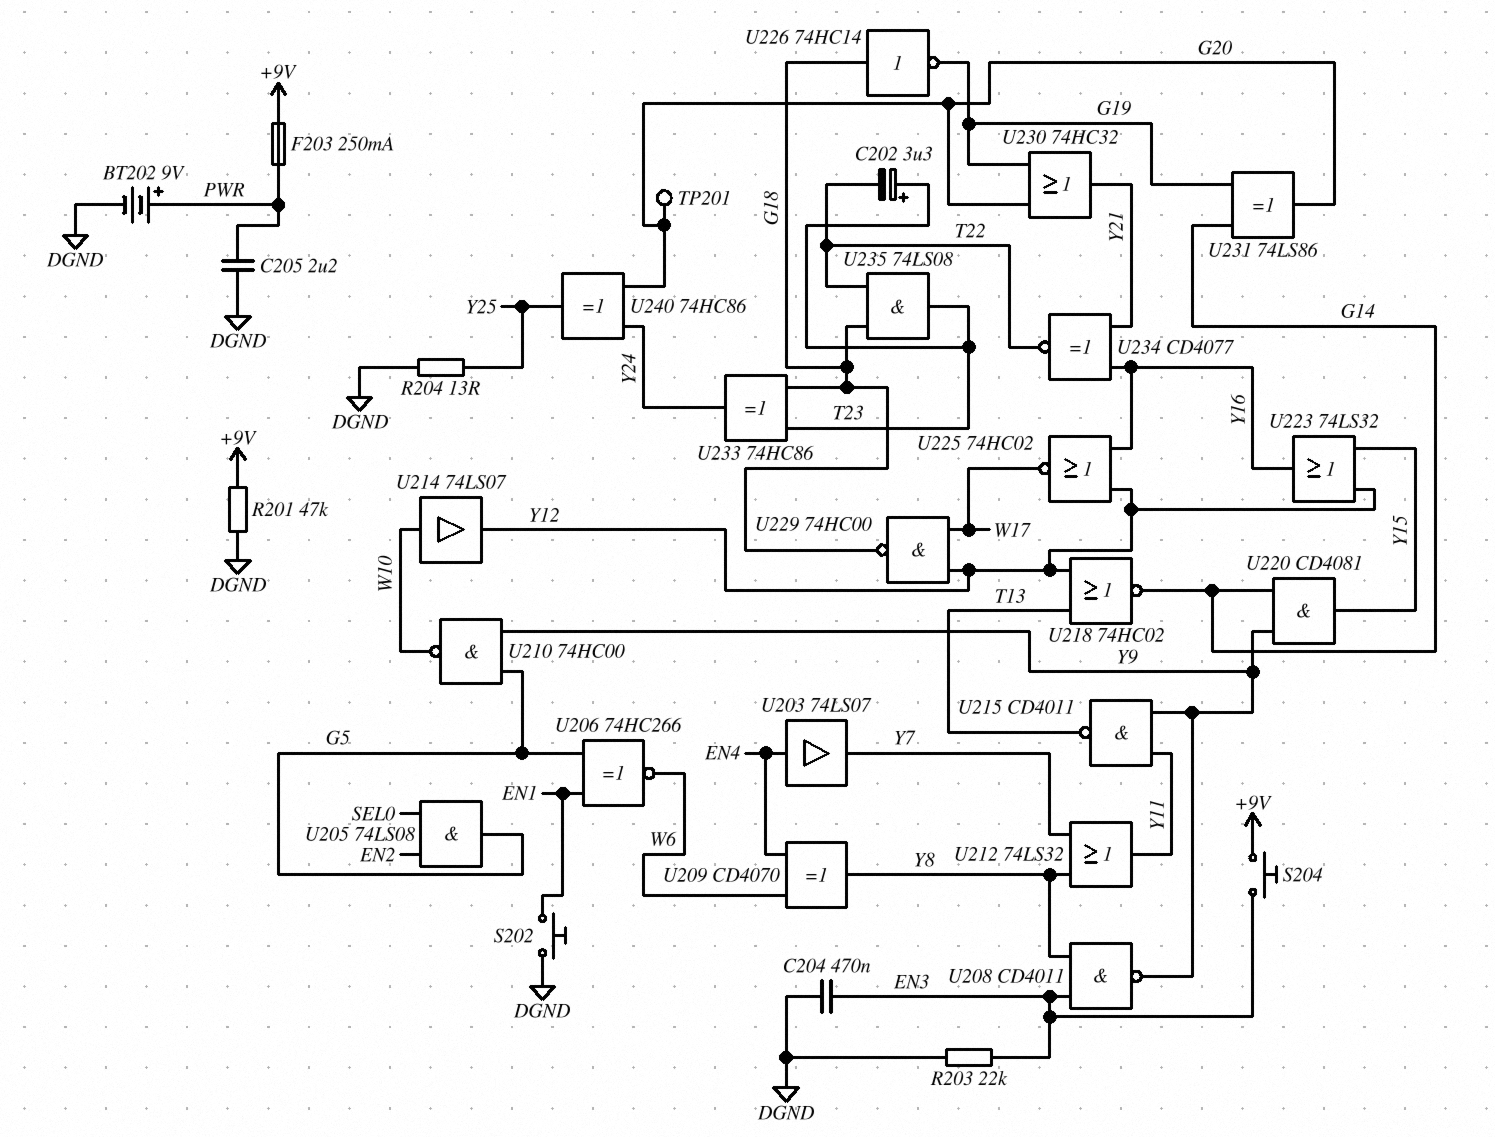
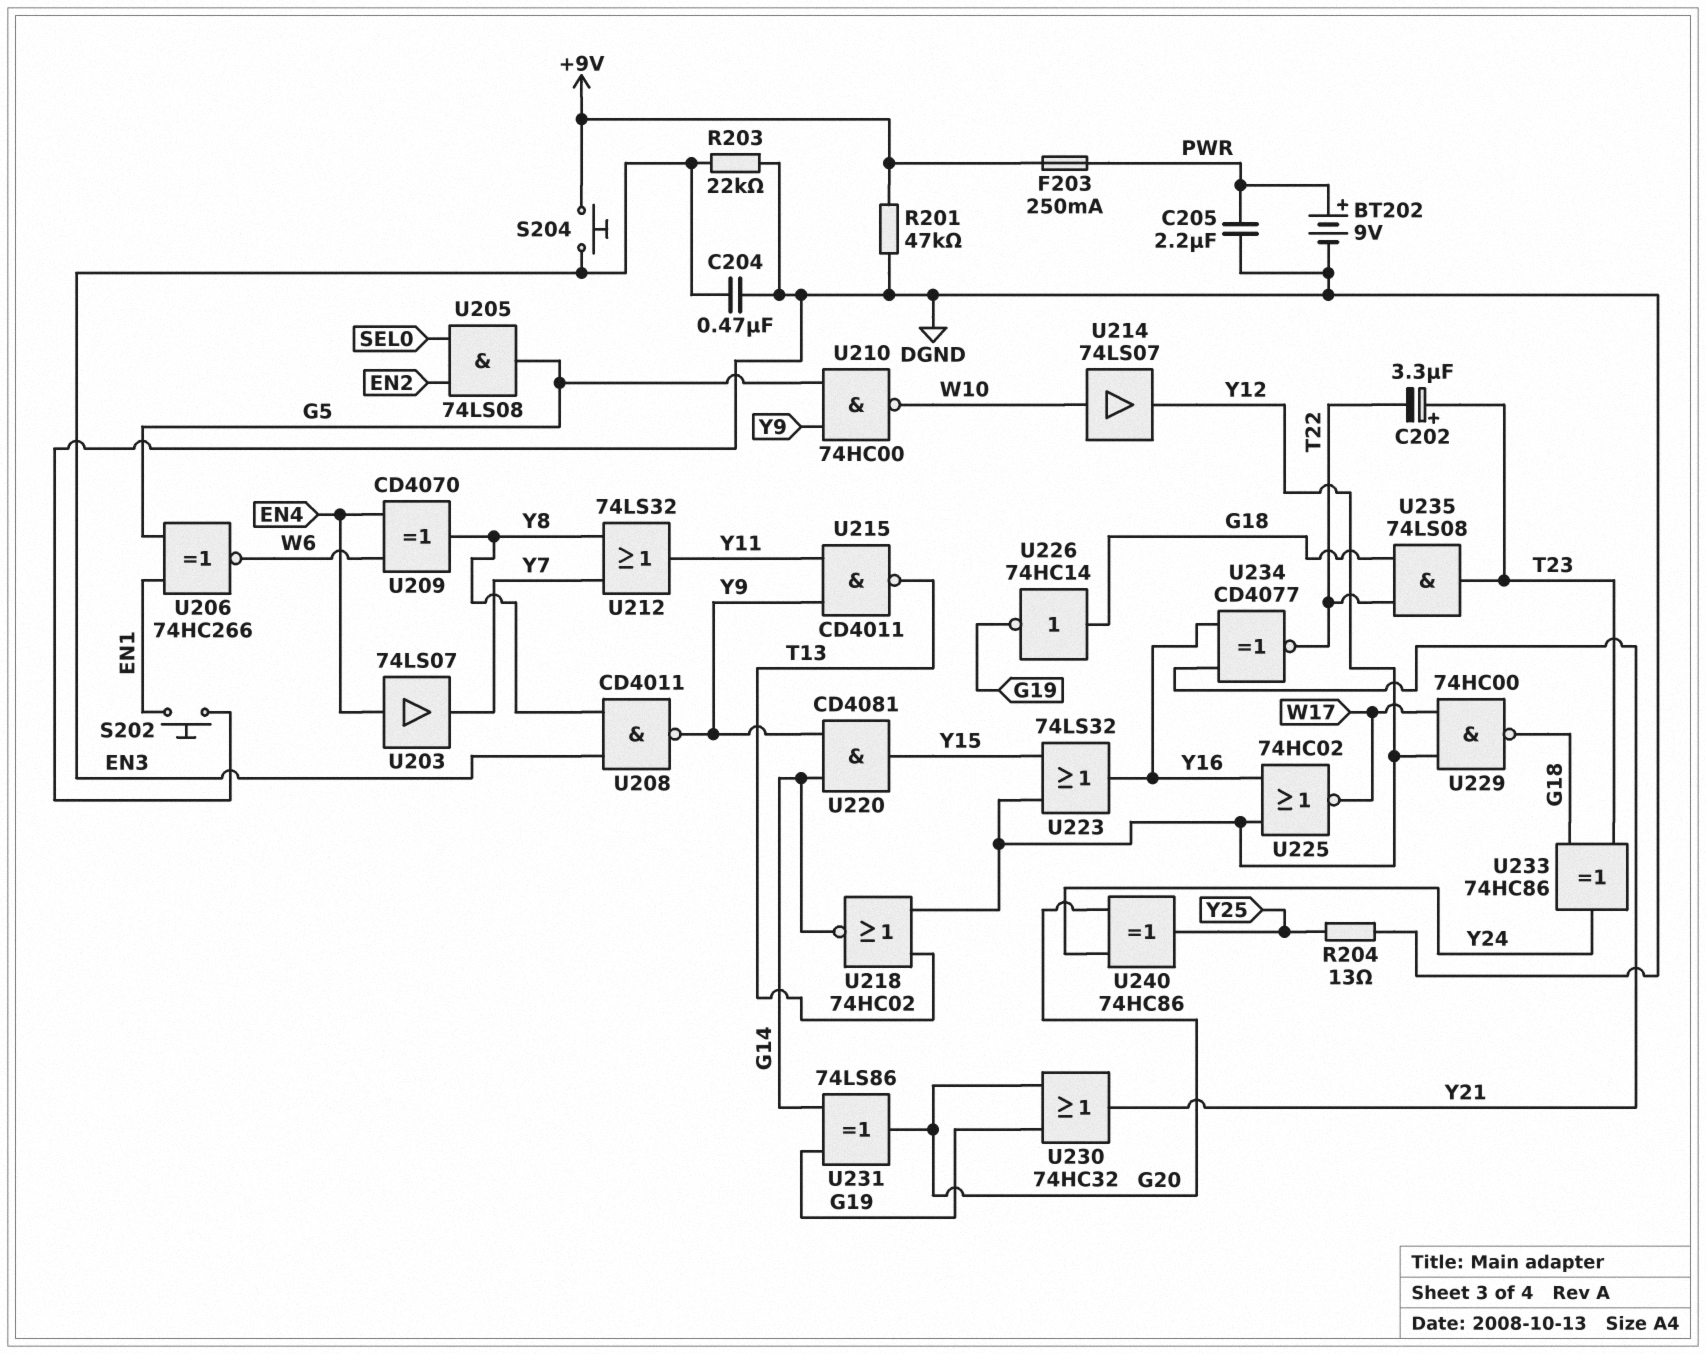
TP201: test point (G20) -> none

